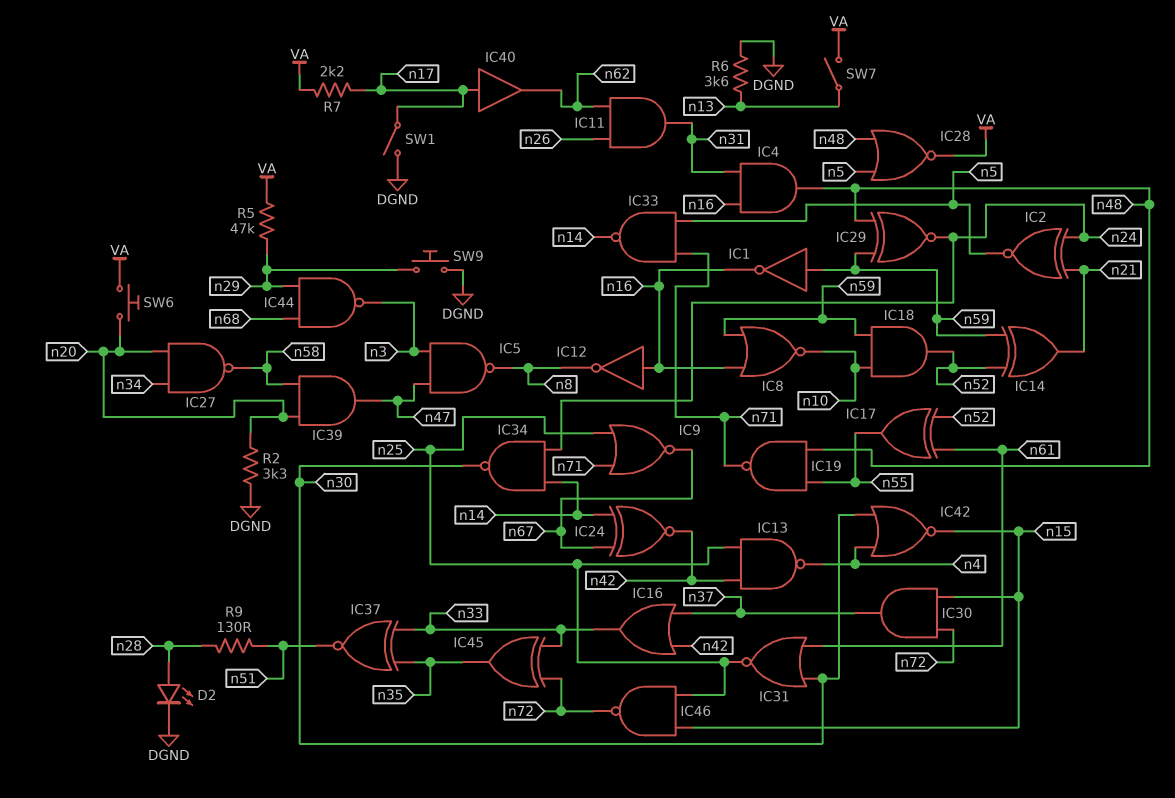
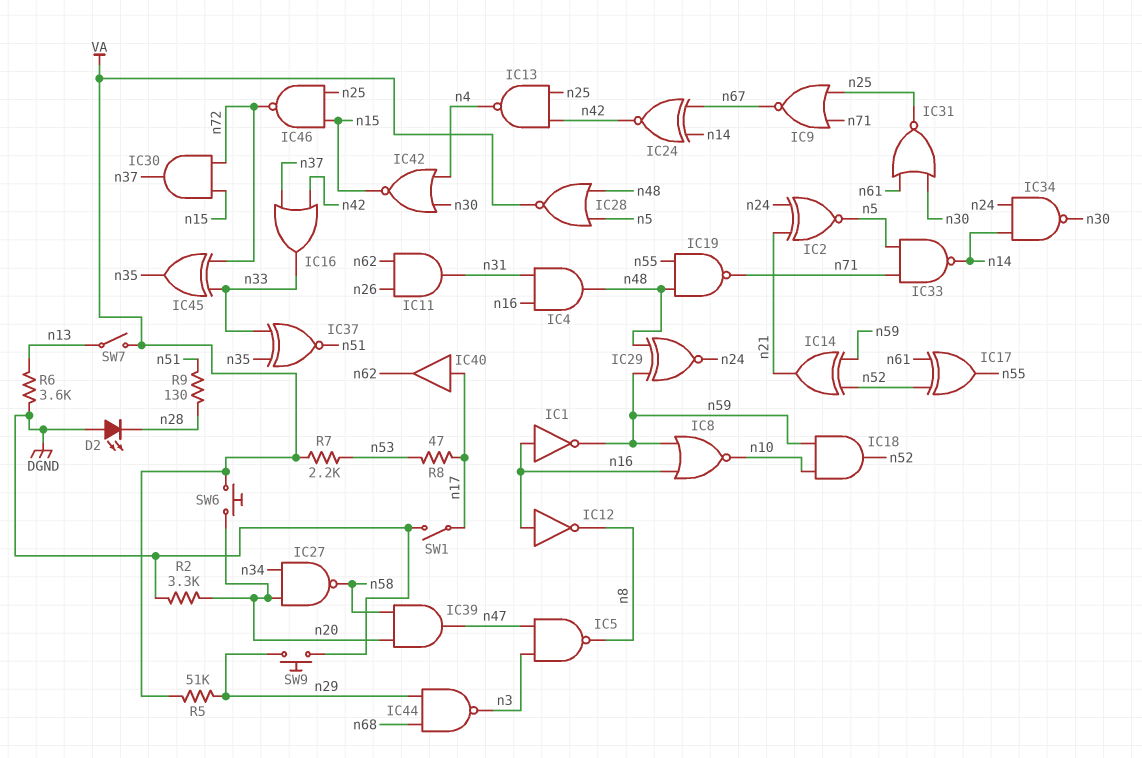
D2: LED (A n28, K DGND) -> LED (A DGND, K n28)
IC1: NOT (in n59, out n16) -> NOT (in n16, out n59)
R5: 47k (VA, n29) -> 51k (VA, n29)
R7: 2.2k (VA, n17) -> 2.2k (VA, n53)
R8: none -> 47 (n17, n53)

